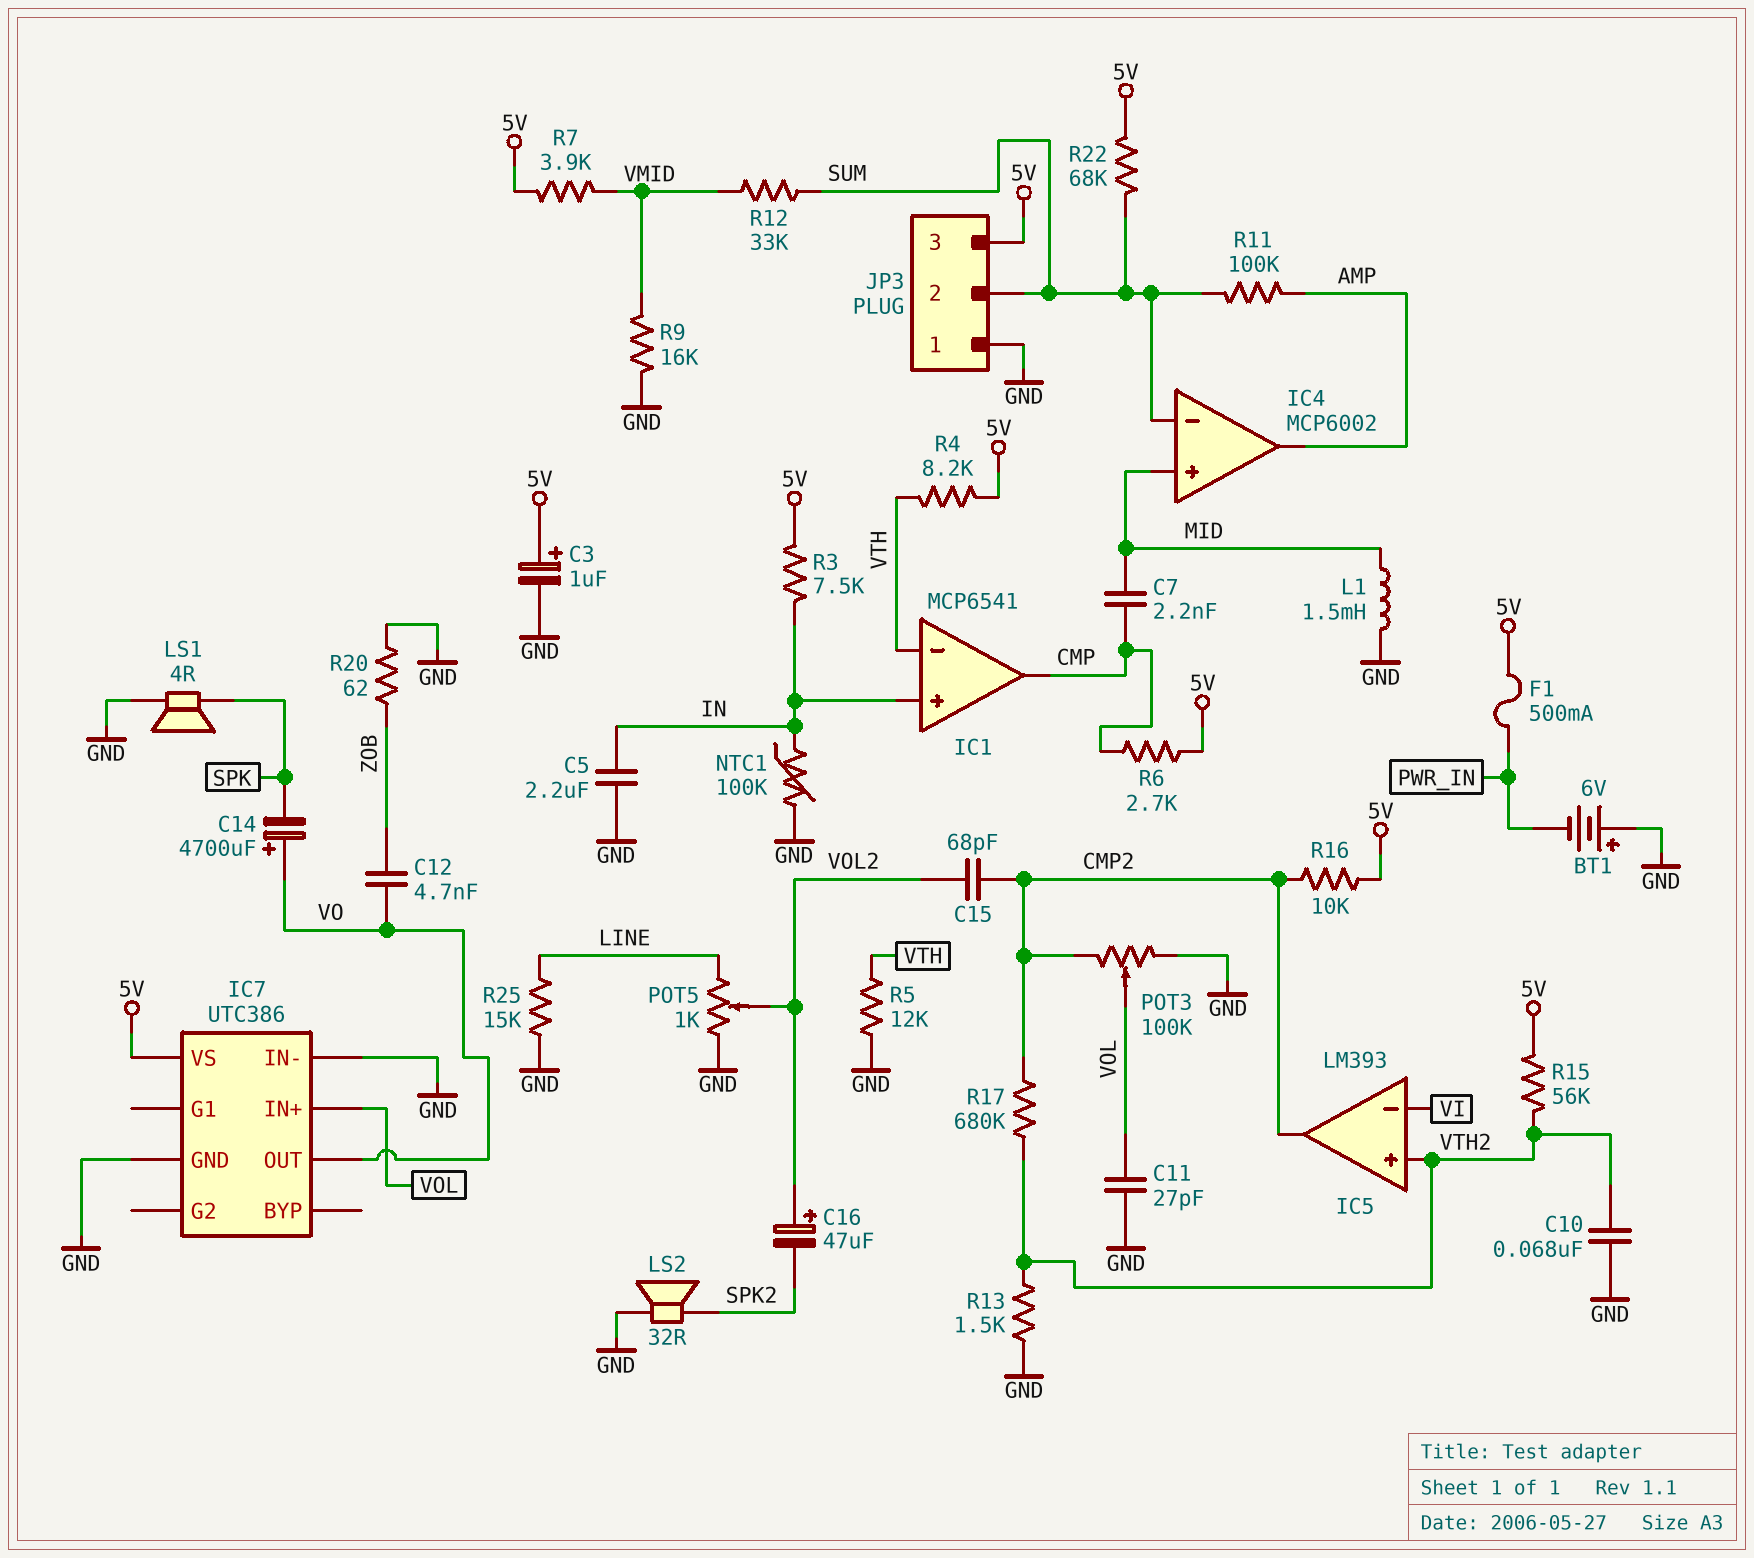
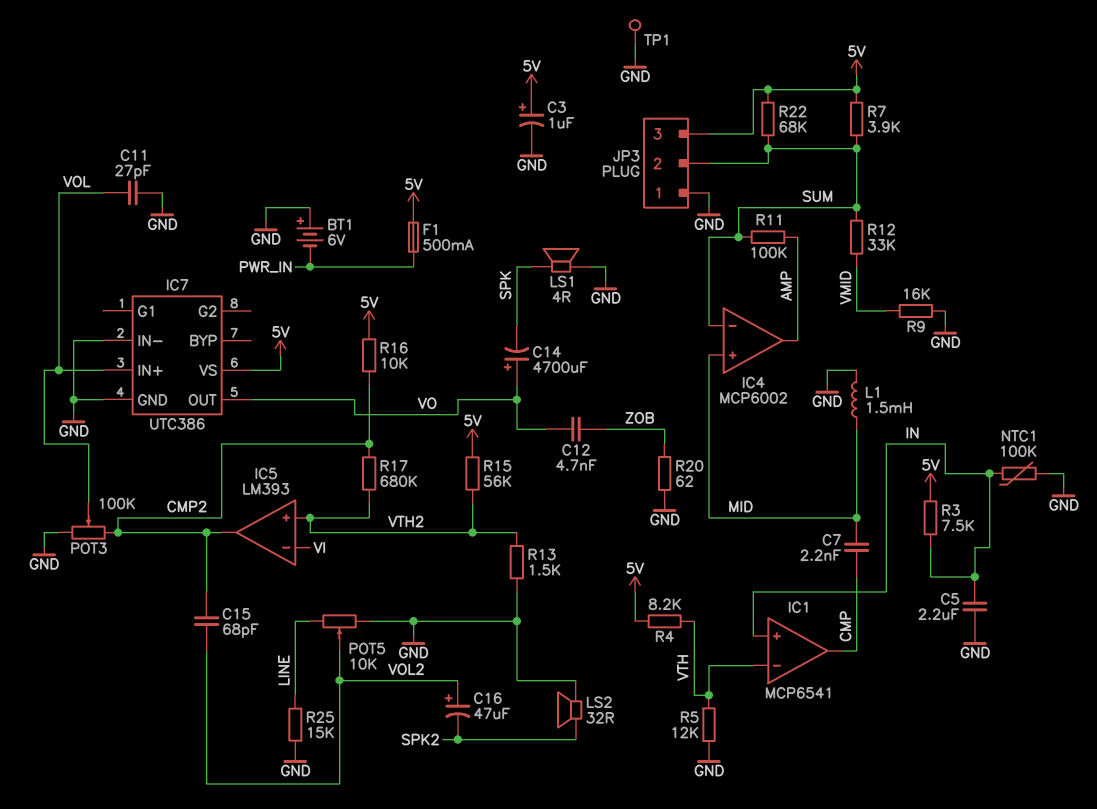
C10: 68nF (GND, VTH2) -> none
POT5: 1k (GND, LINE, wiper VOL2) -> 10k (GND, LINE, wiper VOL2)
R6: 2.7k (5V, CMP) -> none
R7: 3.9k (5V, VMID) -> 3.9k (5V, SUM)
TP1: none -> test point (GND)

